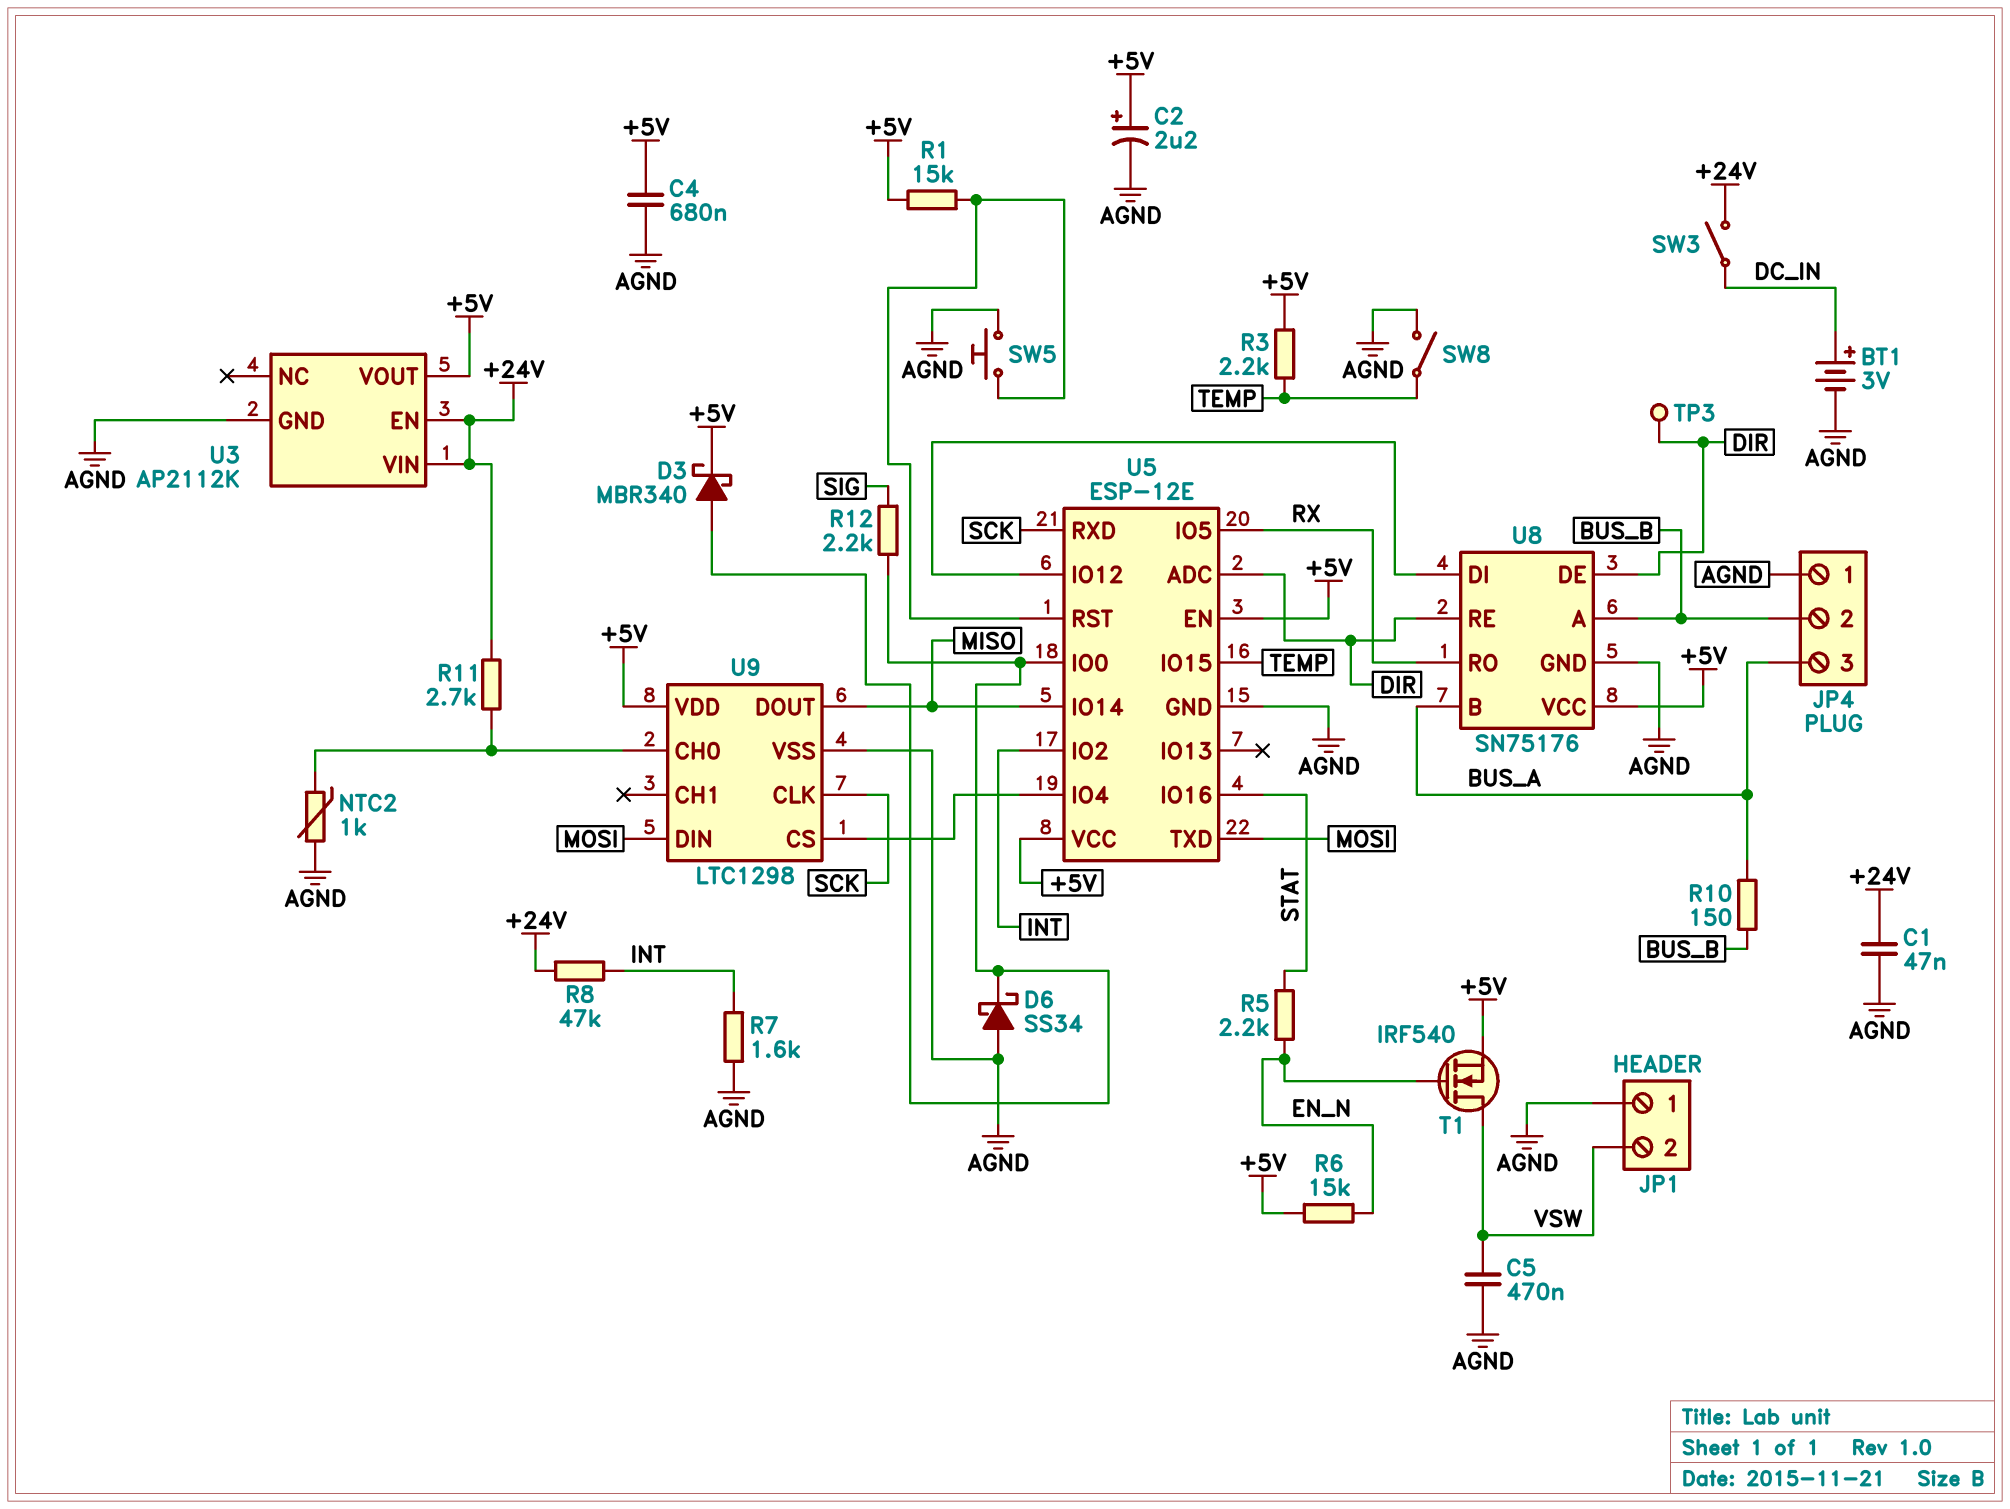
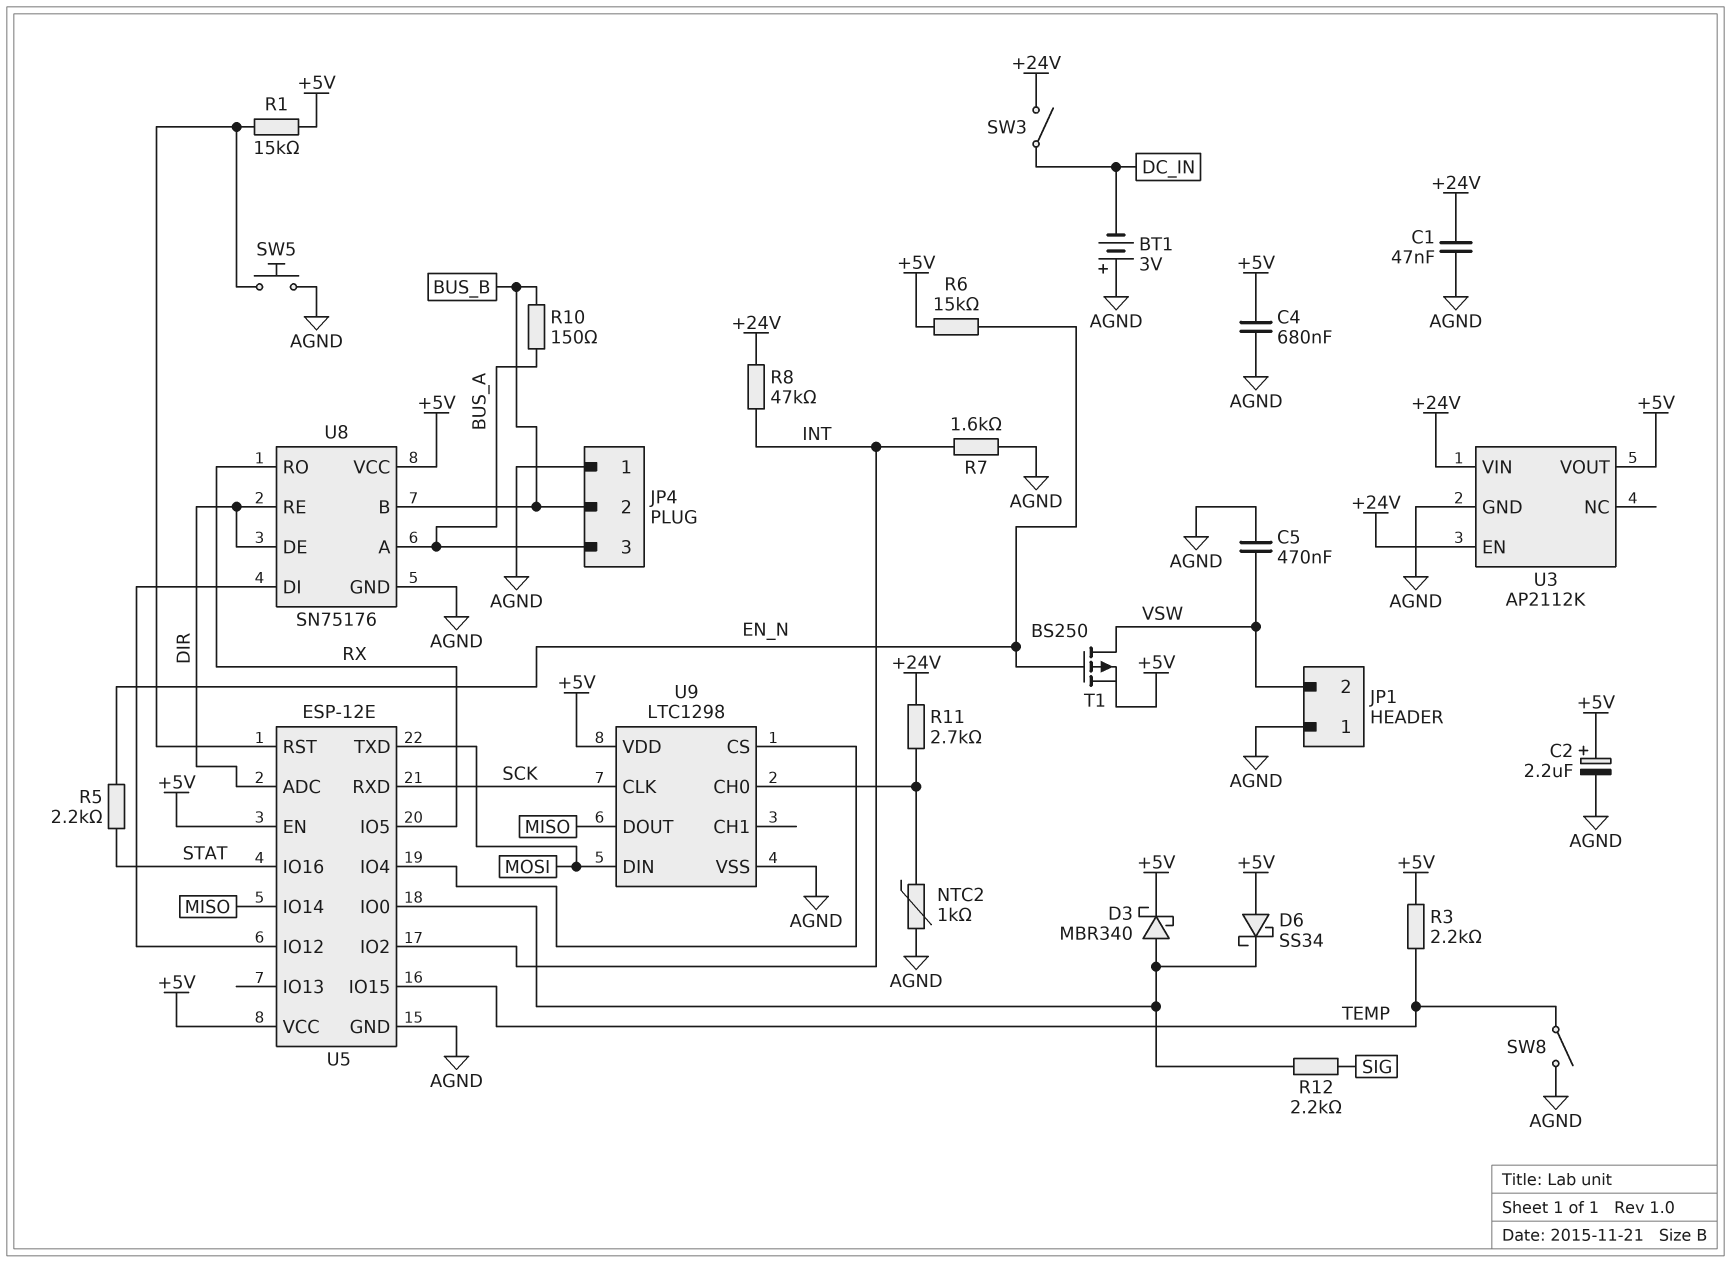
BT1: 3V (plus DC_IN, minus AGND) -> 3V (plus AGND, minus DC_IN)
D6: schottky SS34 (A AGND, K U5/IO0) -> schottky SS34 (A +5V, K U5/IO0)
T1: NMOS IRF540 (G EN_N, D VSW, S +5V) -> PMOS BS250 (G EN_N, D VSW, S +5V)
TP3: test point (DIR) -> none
U8 pin A: BUS_B -> BUS_A
U8 pin B: BUS_A -> BUS_B

